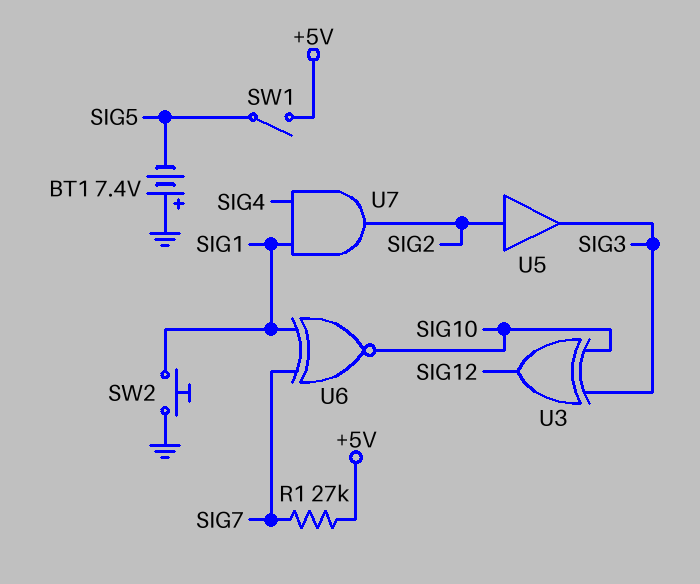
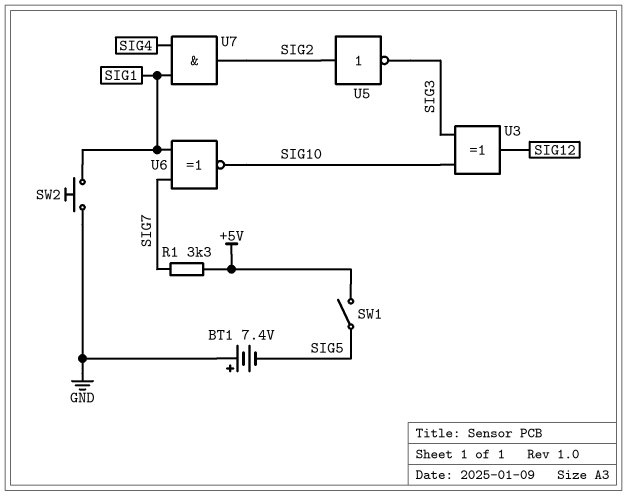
R1: 27k (+5V, SIG7) -> 3.3k (+5V, SIG7)
U5: buffer (in SIG2, out SIG3) -> NOT (in SIG2, out SIG3)

